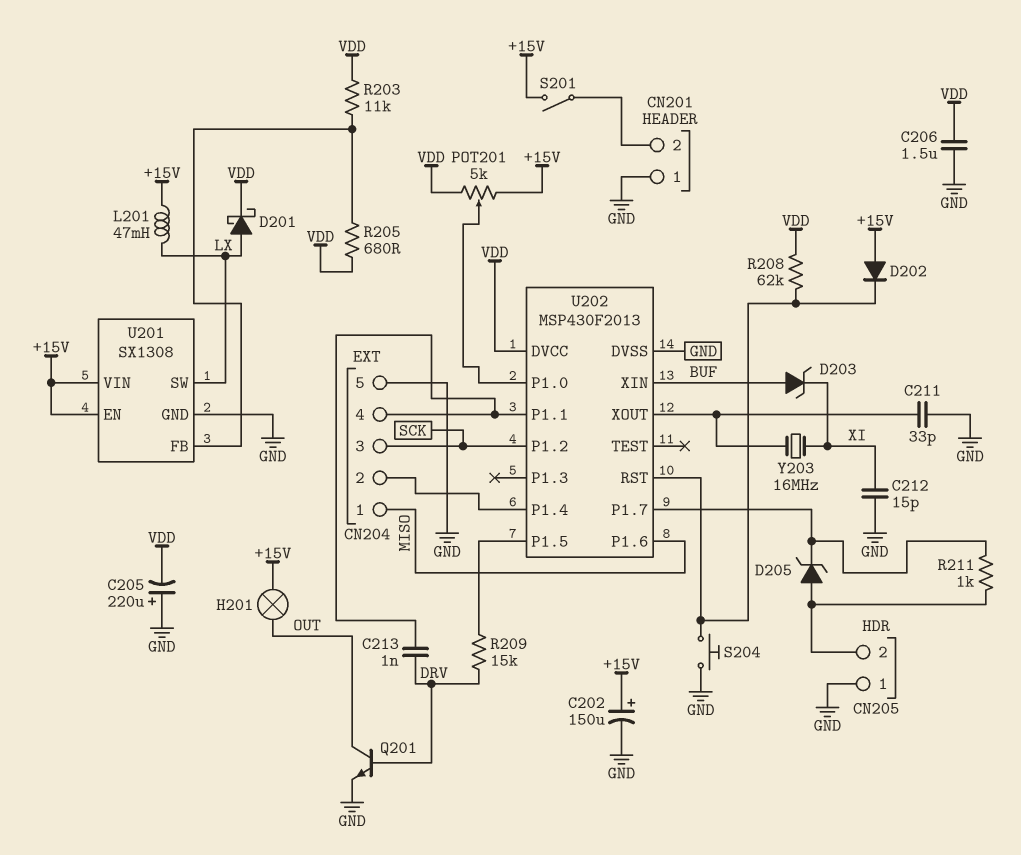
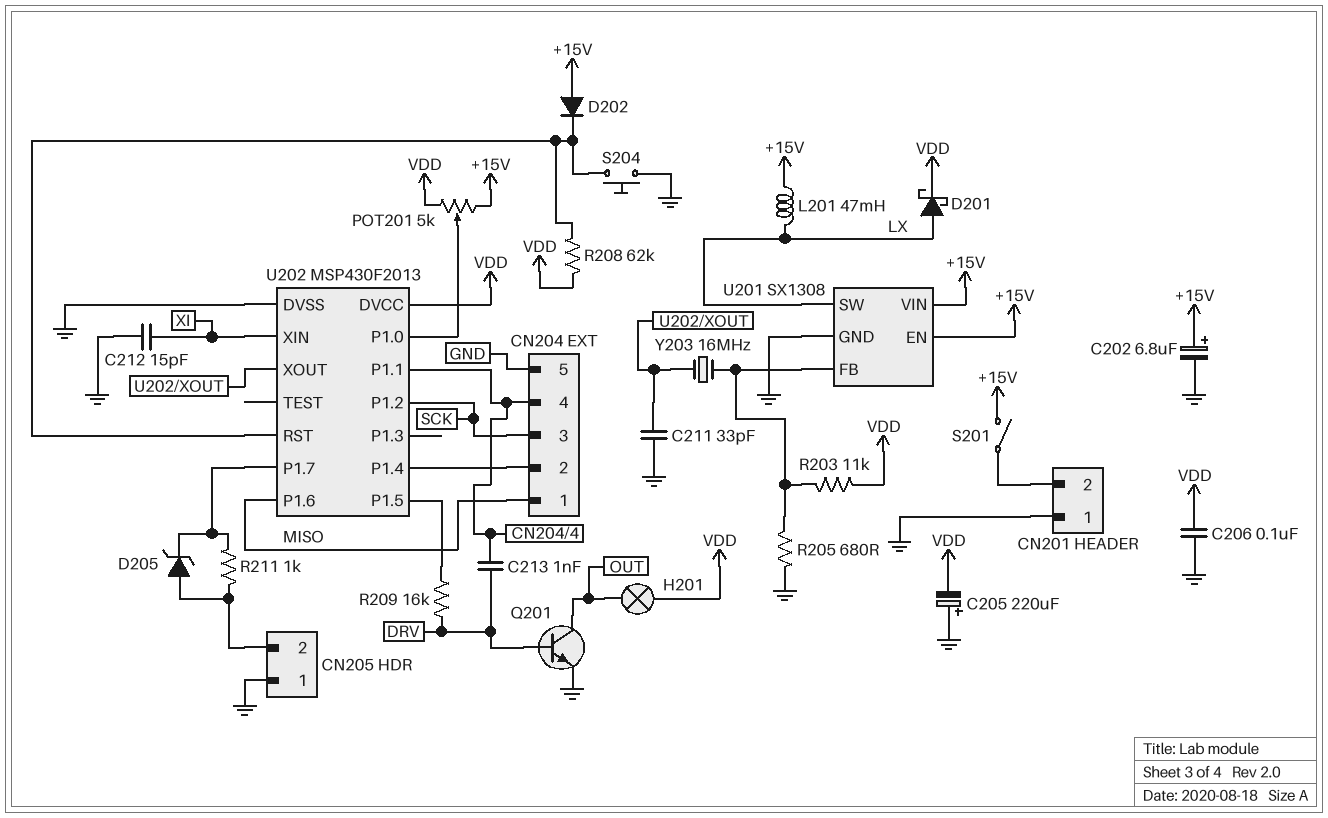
C202: 150uF (plus +15V, minus GND) -> 6.8uF (plus +15V, minus GND)
C206: 1.5uF (GND, VDD) -> 100nF (GND, VDD)
D203: zener (A BUF, K XI) -> none
H201: lamp (+15V, OUT) -> lamp (OUT, VDD)
R205: 680 (U201/FB, VDD) -> 680 (GND, U201/FB)
R209: 15k (DRV, U202/P1.5) -> 16k (DRV, U202/P1.5)
U202 pin XIN: BUF -> XI
Y203: 16MHz (U202/XOUT, XI) -> 16MHz (U201/FB, U202/XOUT)

